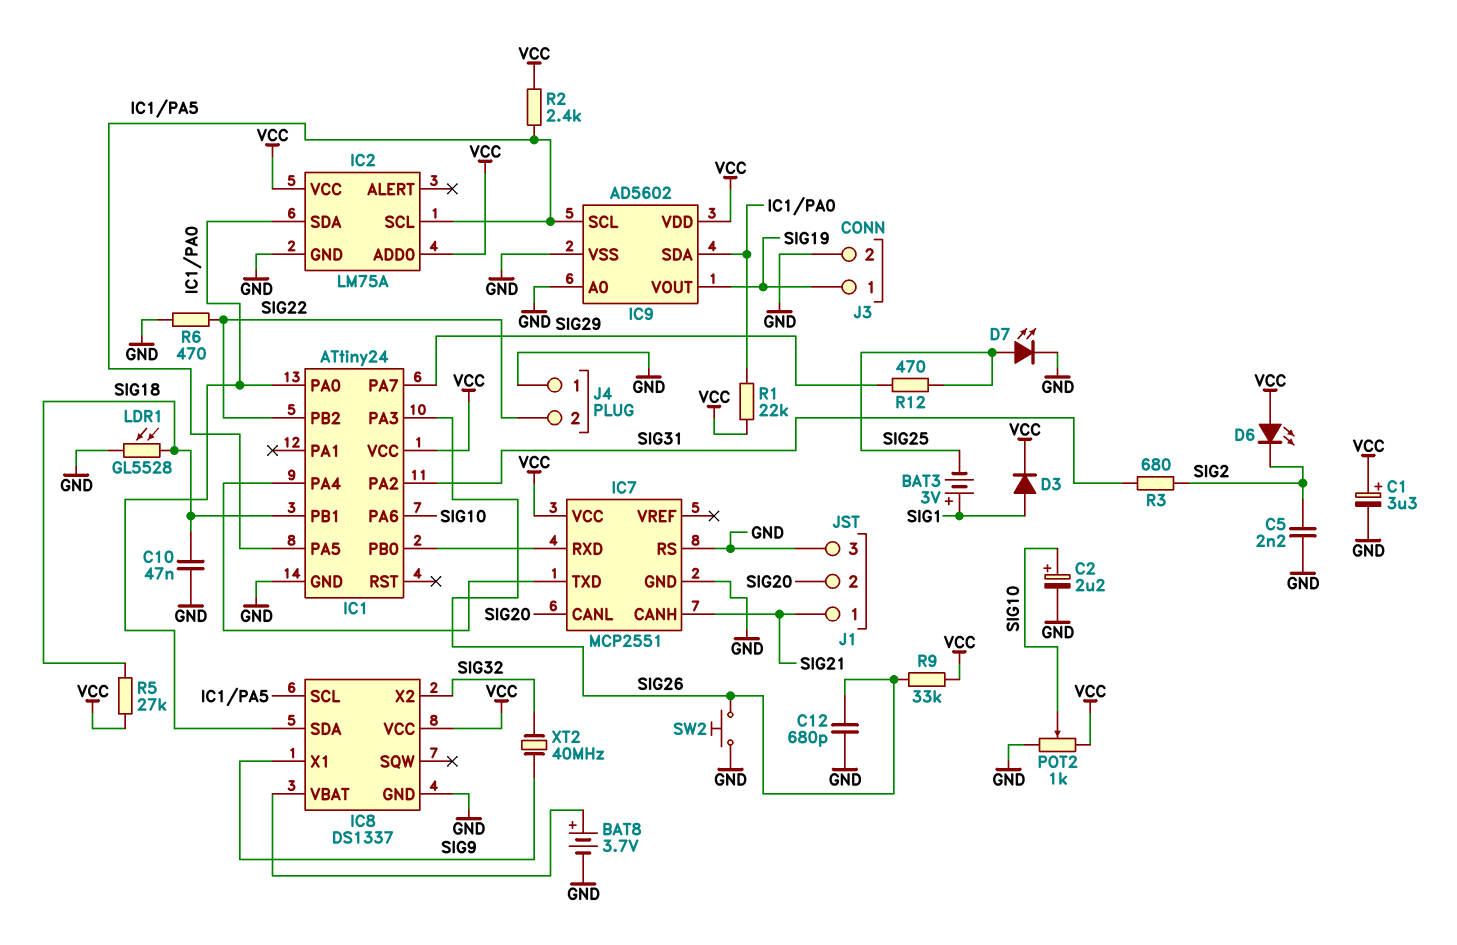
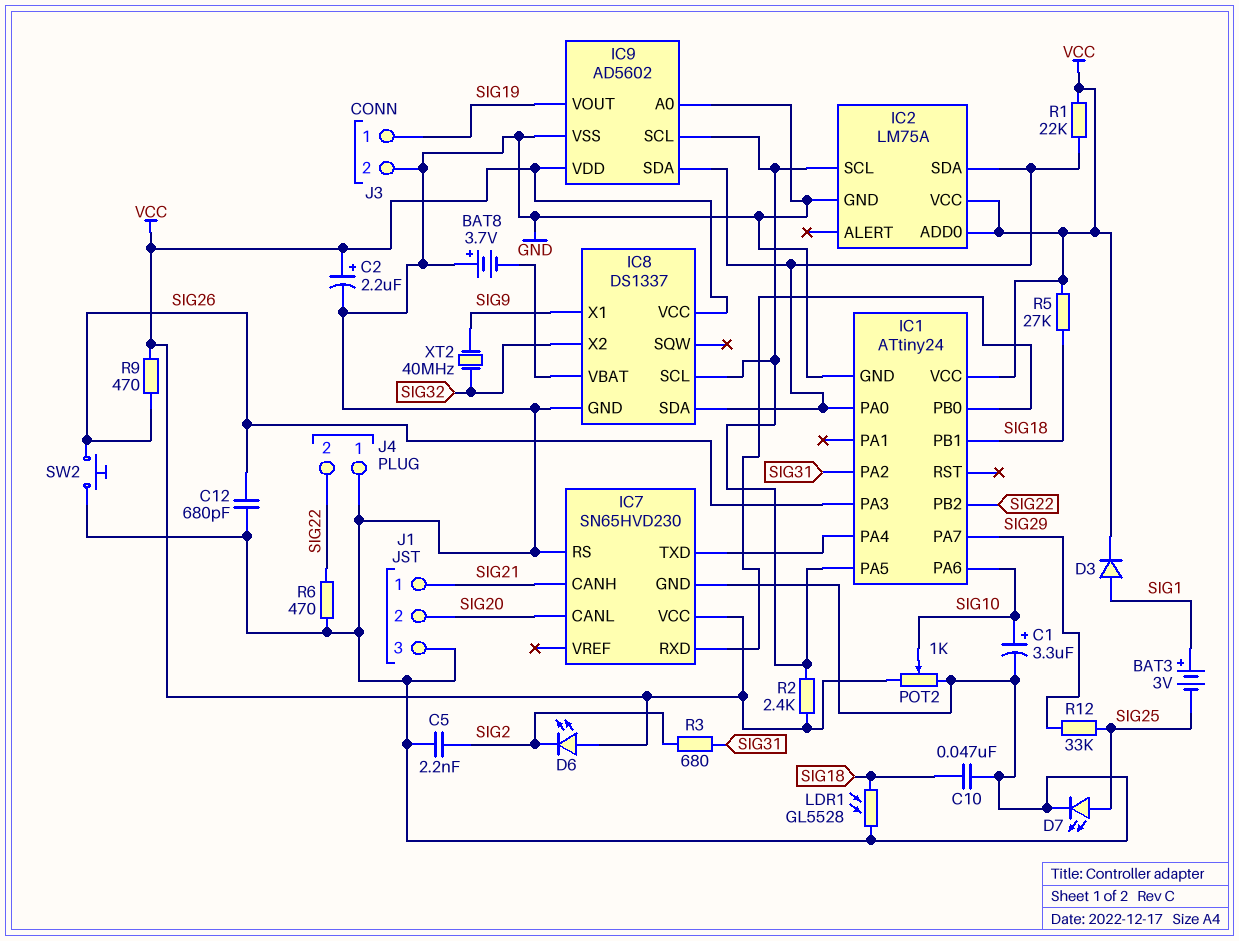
BAT8: 3.7V (plus IC8/VBAT, minus GND) -> 3.7V (plus GND, minus IC8/VBAT)
C1: 3.3uF (plus VCC, minus GND) -> 3.3uF (plus SIG10, minus GND)
C2: 2.2uF (plus SIG10, minus GND) -> 2.2uF (plus VCC, minus GND)
IC7: MCP2551 -> SN65HVD230
R9: 33k (SIG26, VCC) -> 470 (SIG26, VCC)
R12: 470 (SIG25, SIG29) -> 33k (SIG25, SIG29)

